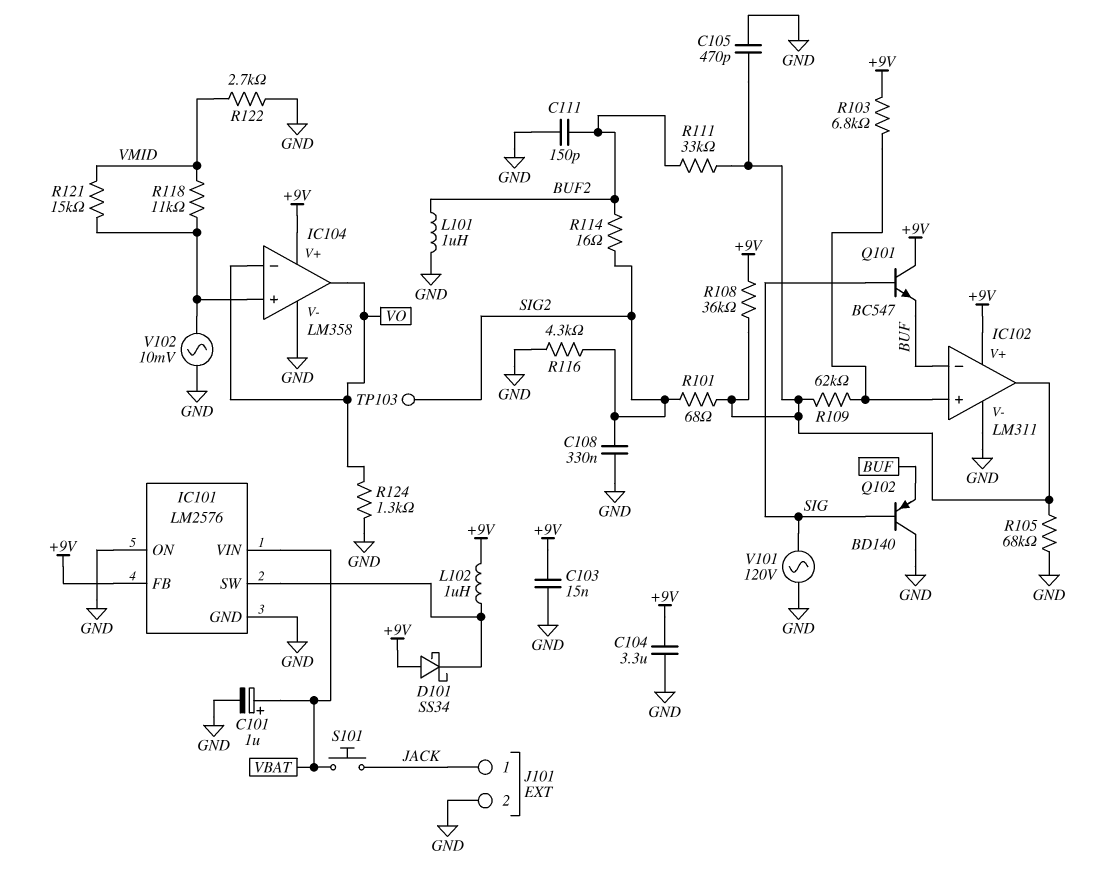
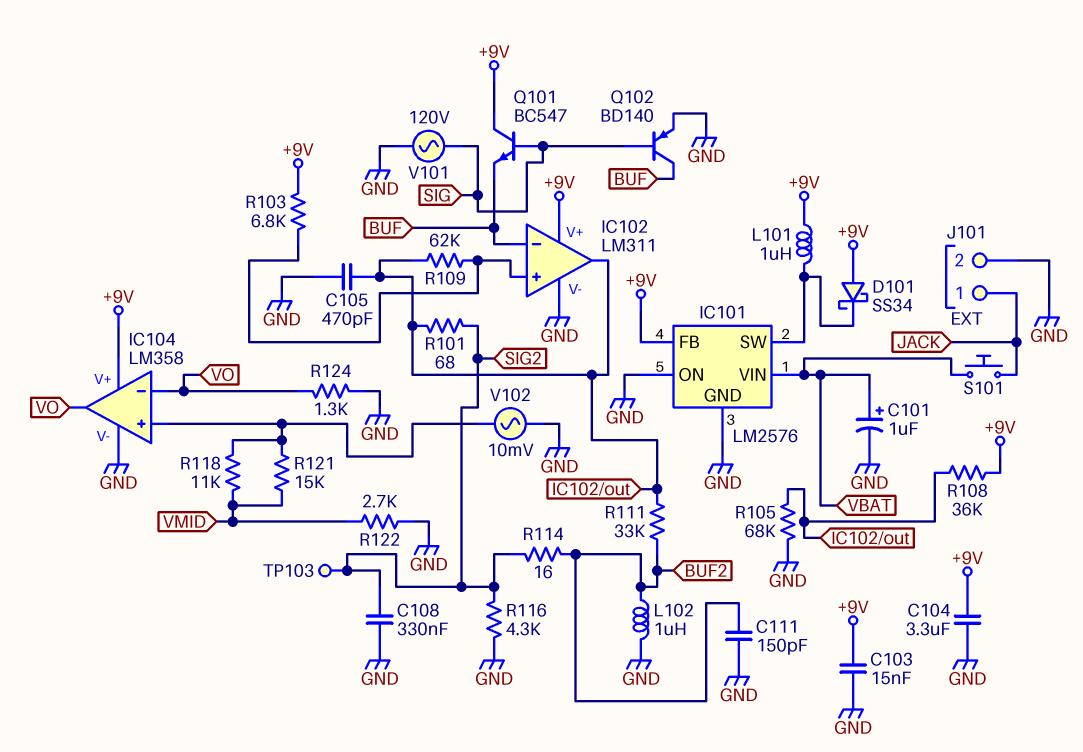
L101: 1uH (BUF2, GND) -> 1uH (+9V, IC101/SW)
L102: 1uH (+9V, IC101/SW) -> 1uH (BUF2, GND)
Q102: PNP BD140 (B SIG, C GND, E BUF) -> PNP BD140 (B SIG, C BUF, E GND)

